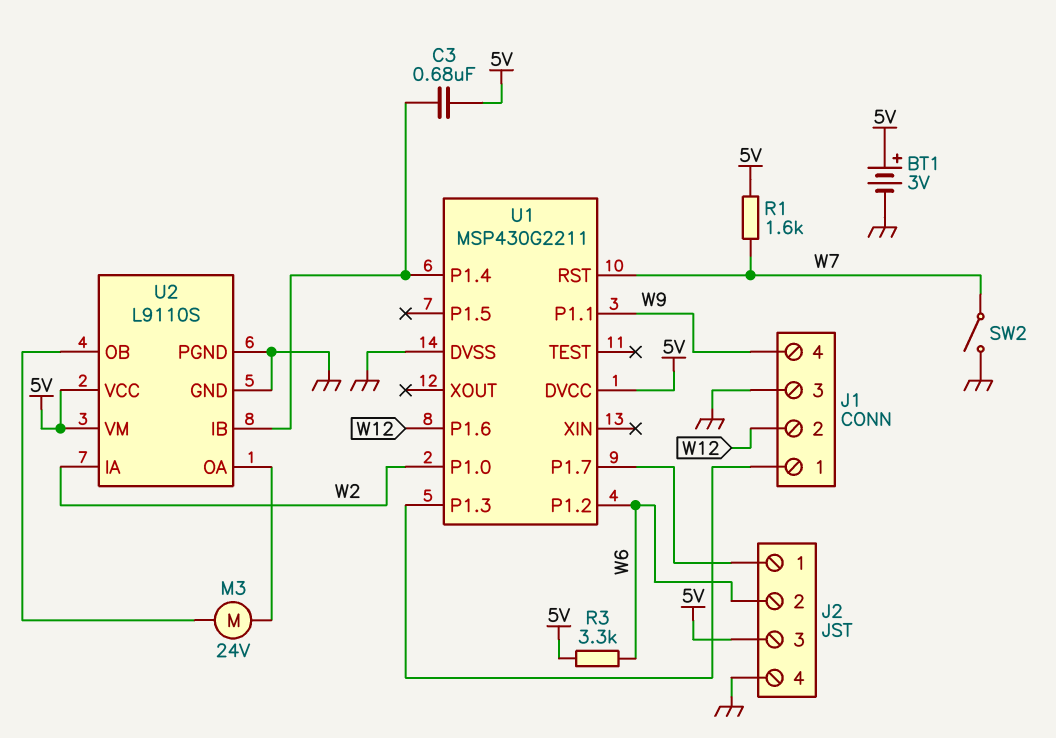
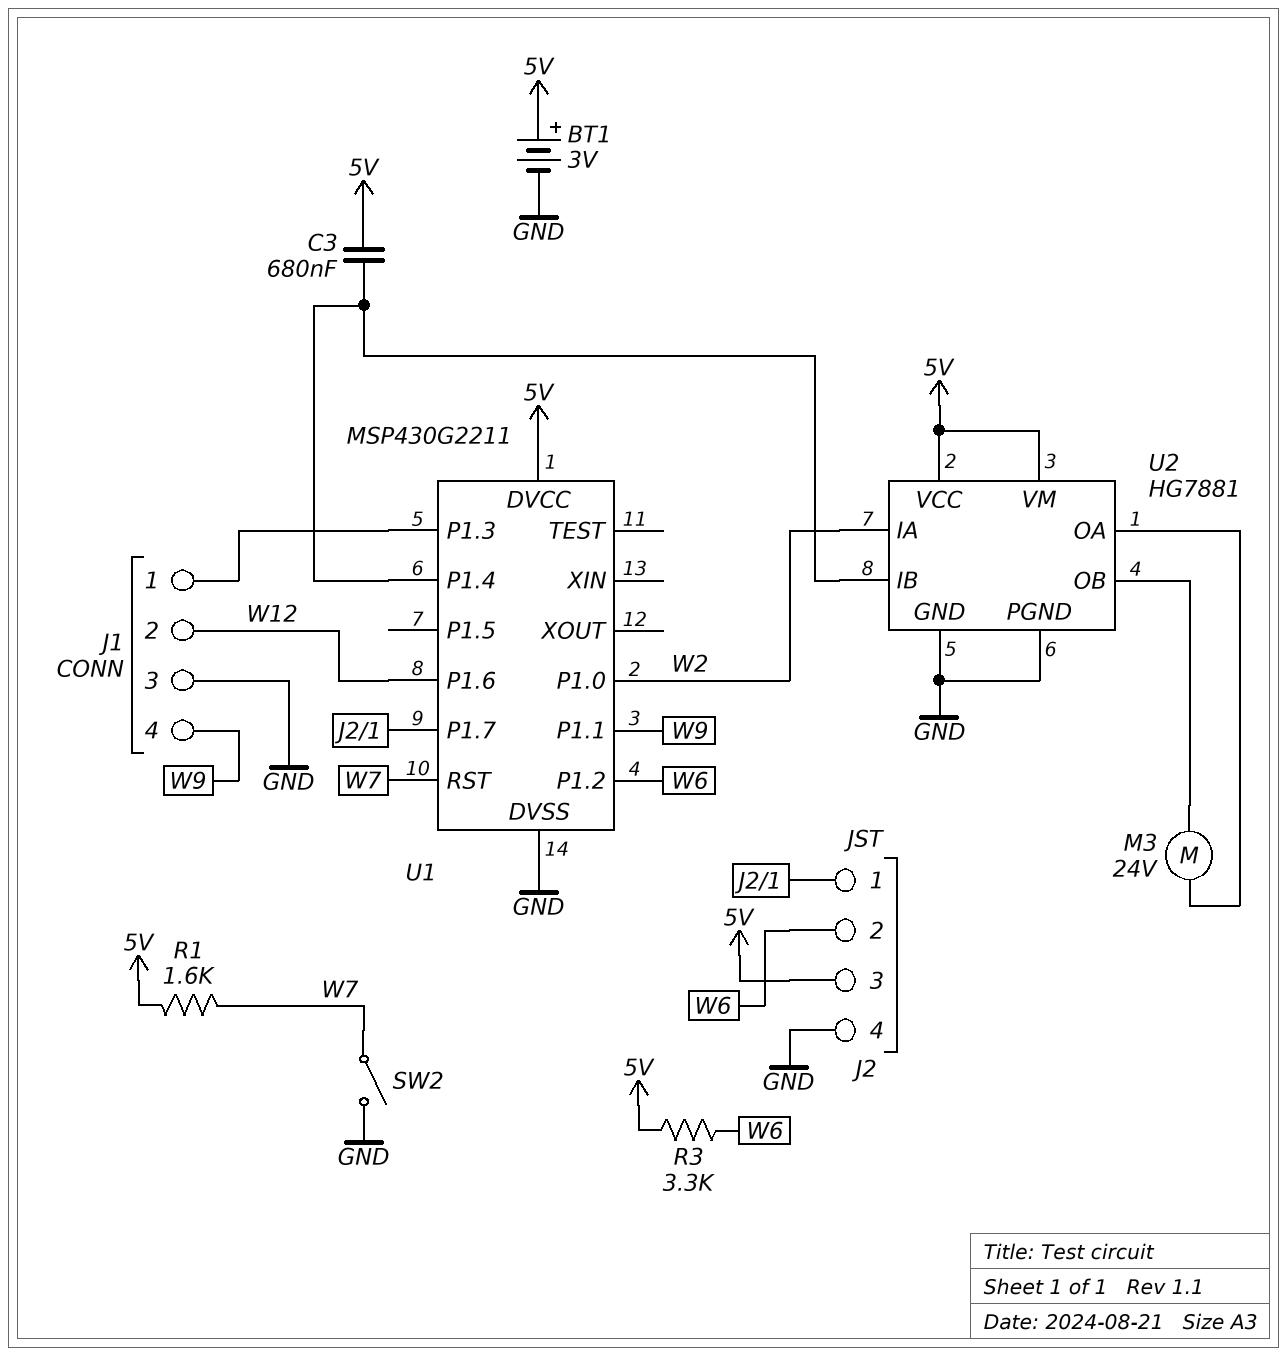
U2: L9110S -> HG7881

